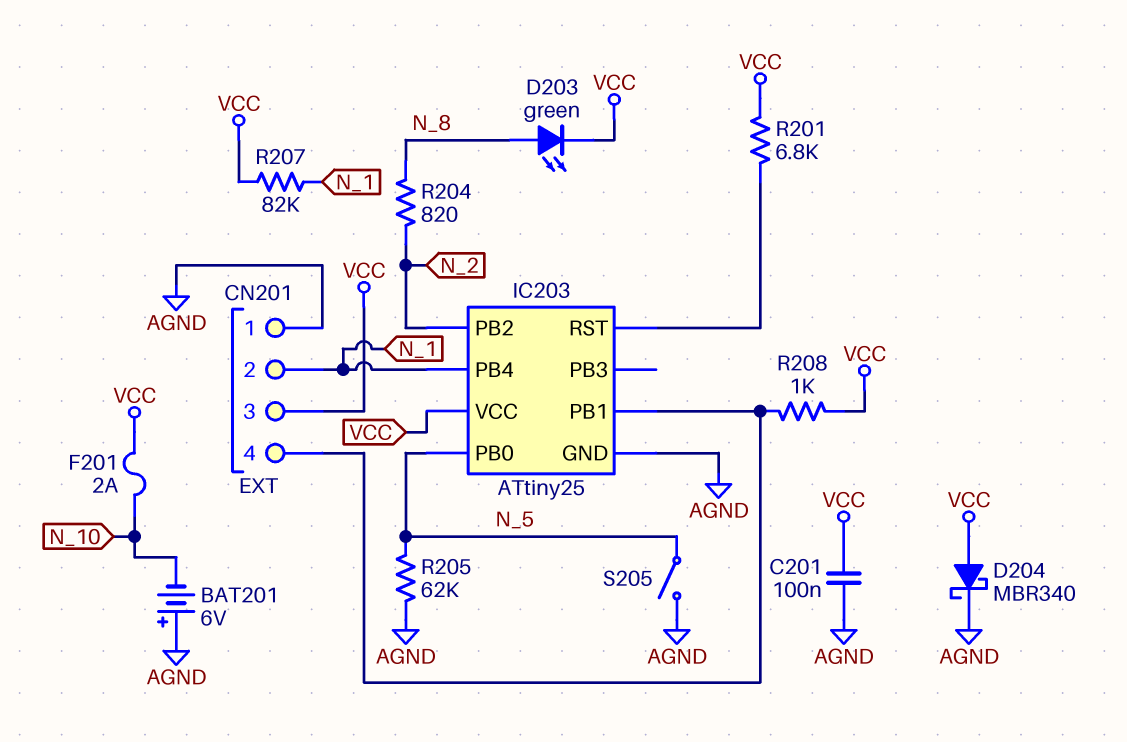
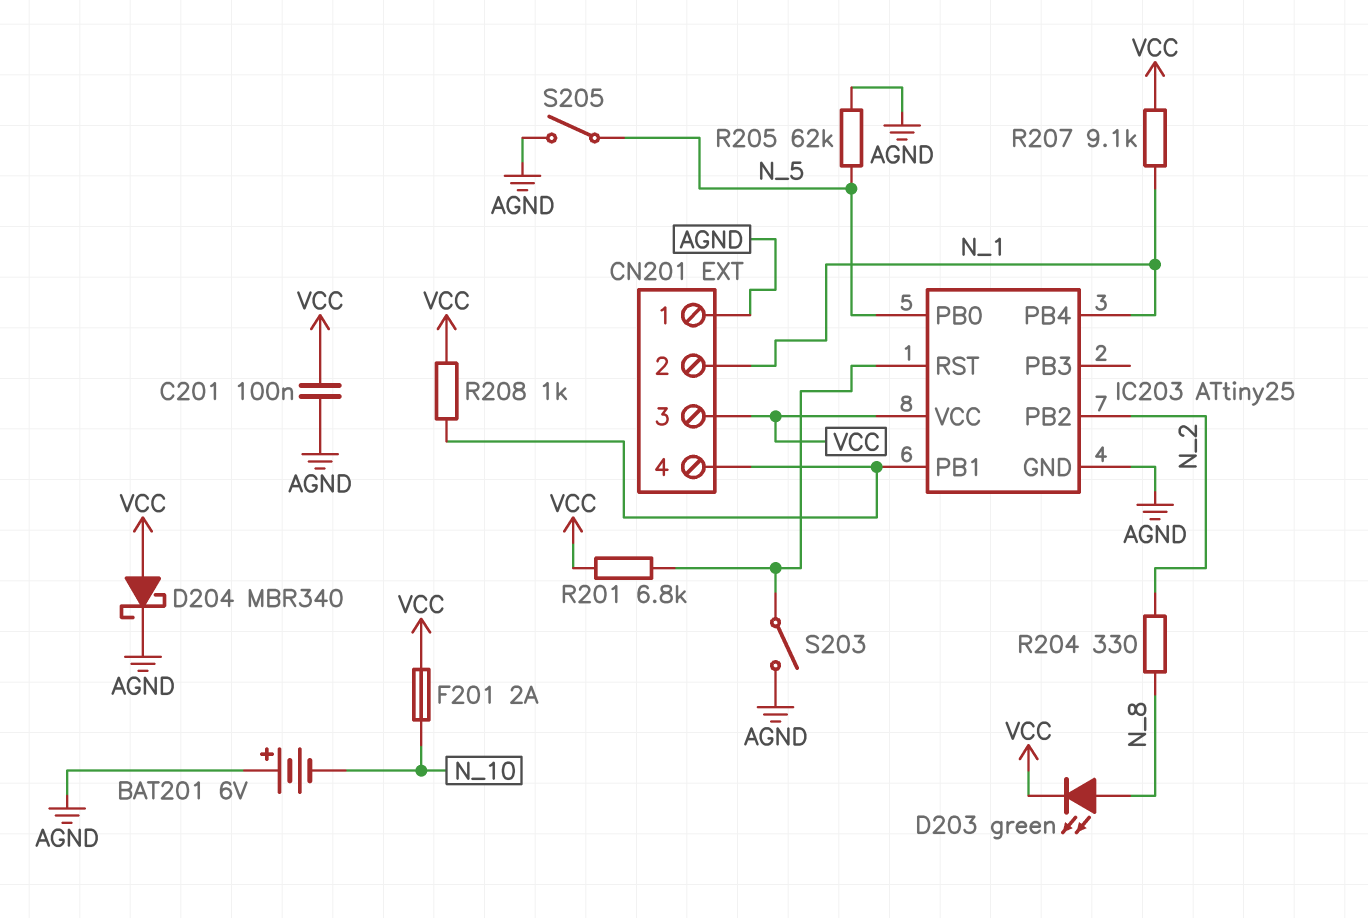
R204: 820 (N_2, N_8) -> 330 (N_2, N_8)
R207: 82k (N_1, VCC) -> 9.1k (N_1, VCC)
S203: none -> switch (AGND, IC203/RST)

